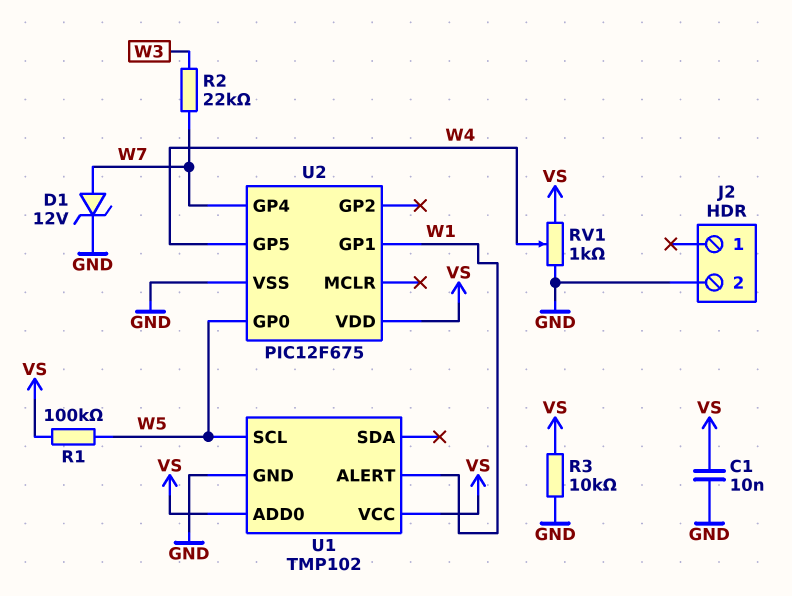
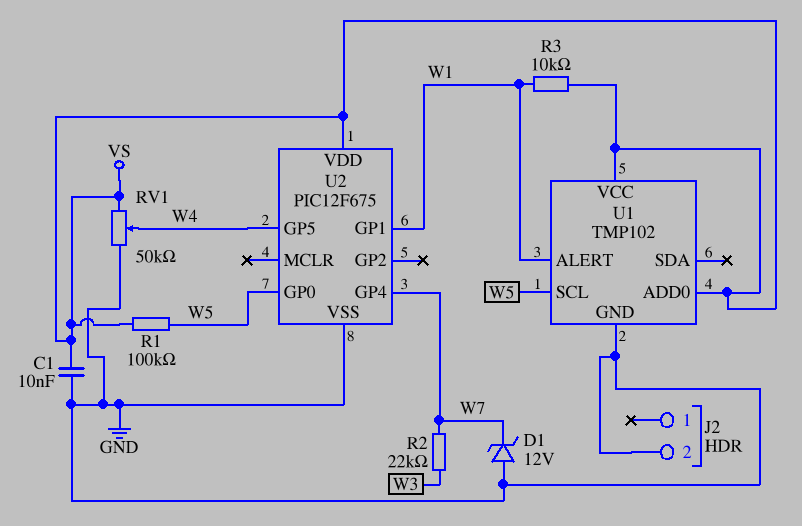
D1: zener 12V (A W7, K GND) -> zener 12V (A GND, K W7)
R3: 10k (GND, VS) -> 10k (VS, W1)
RV1: 1k (GND, VS, wiper W4) -> 50k (GND, VS, wiper W4)

